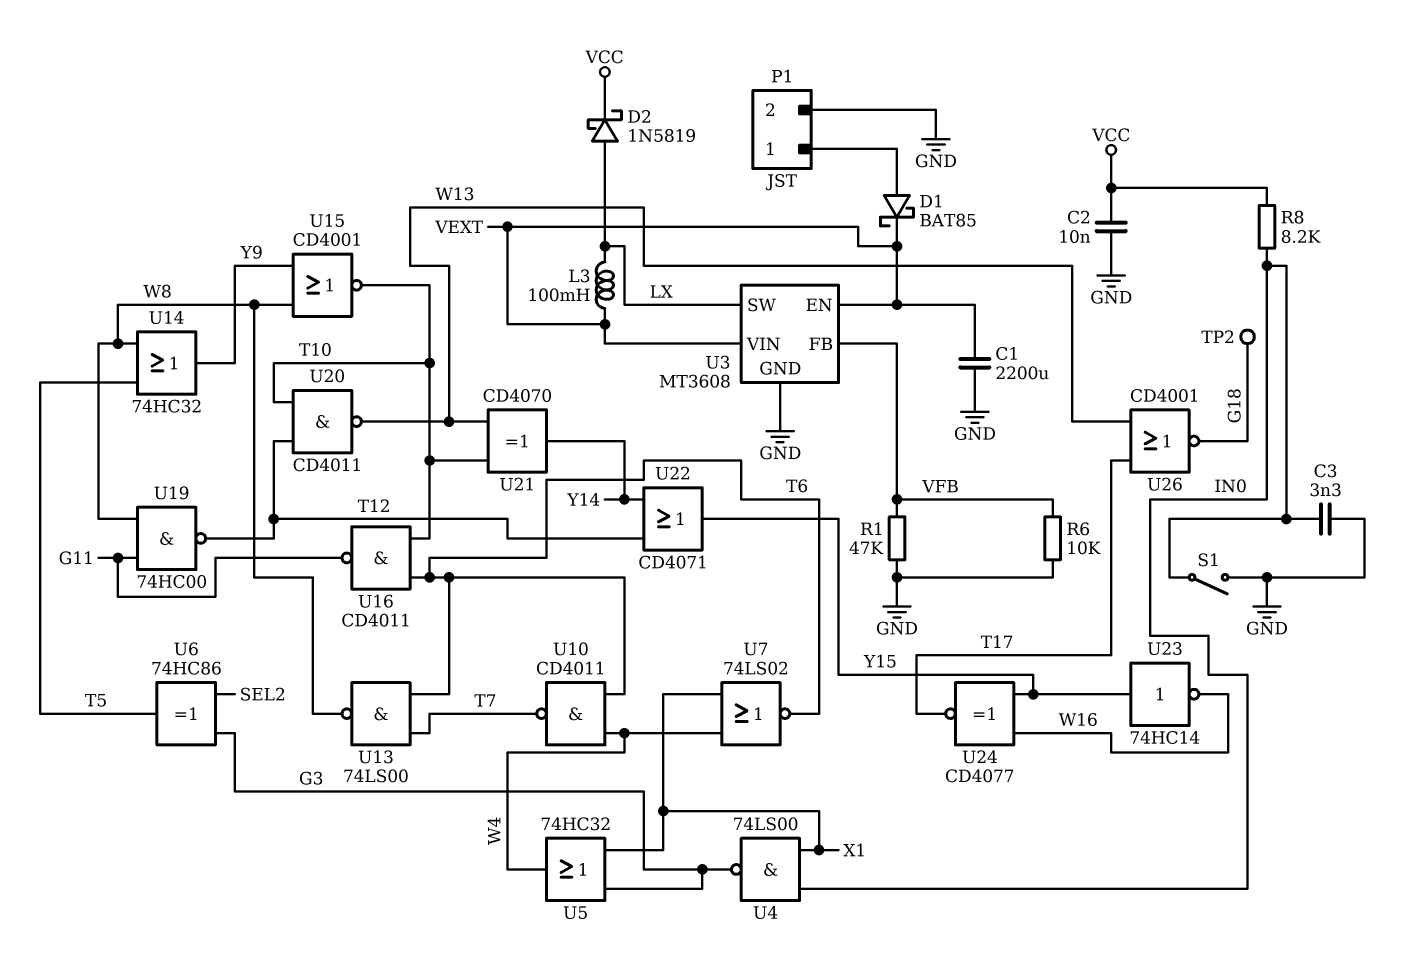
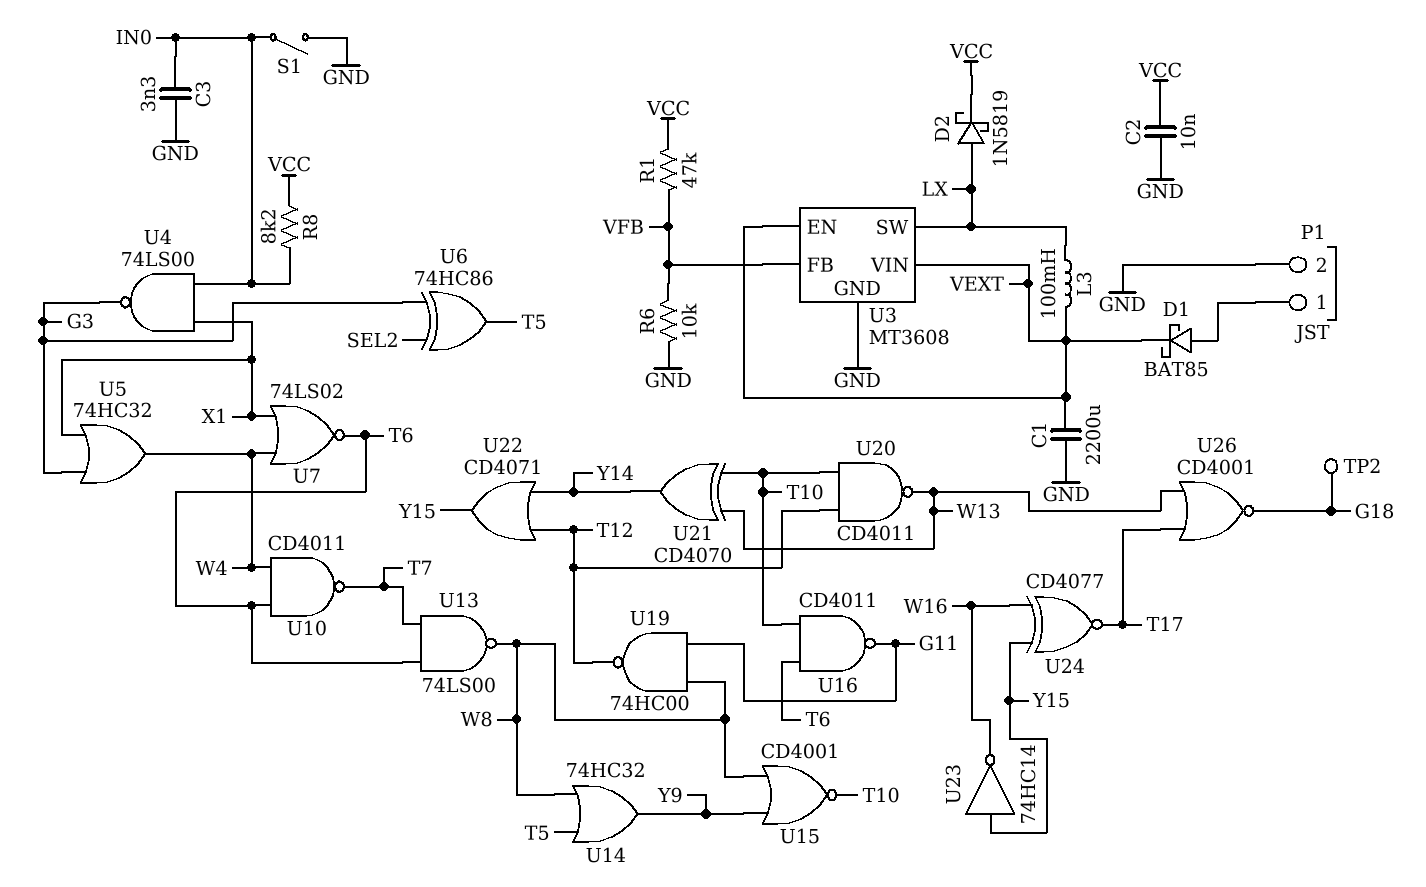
R1: 47k (GND, VFB) -> 47k (VCC, VFB)

